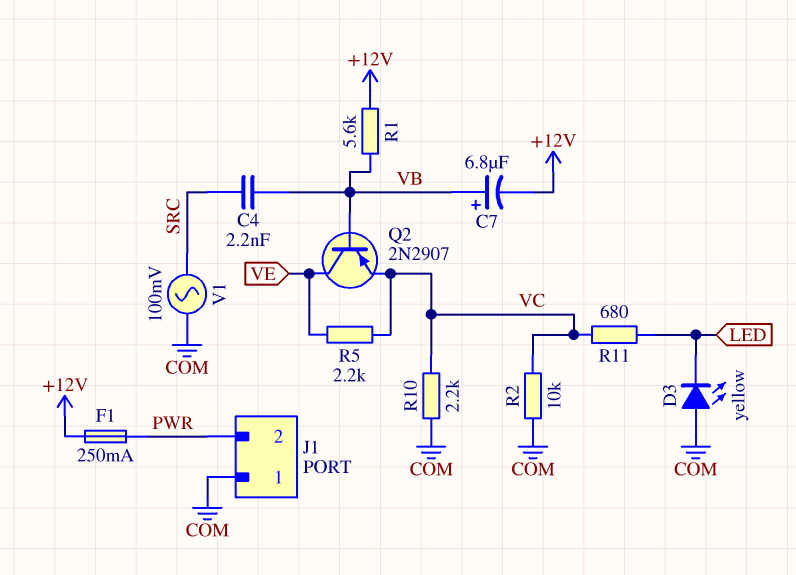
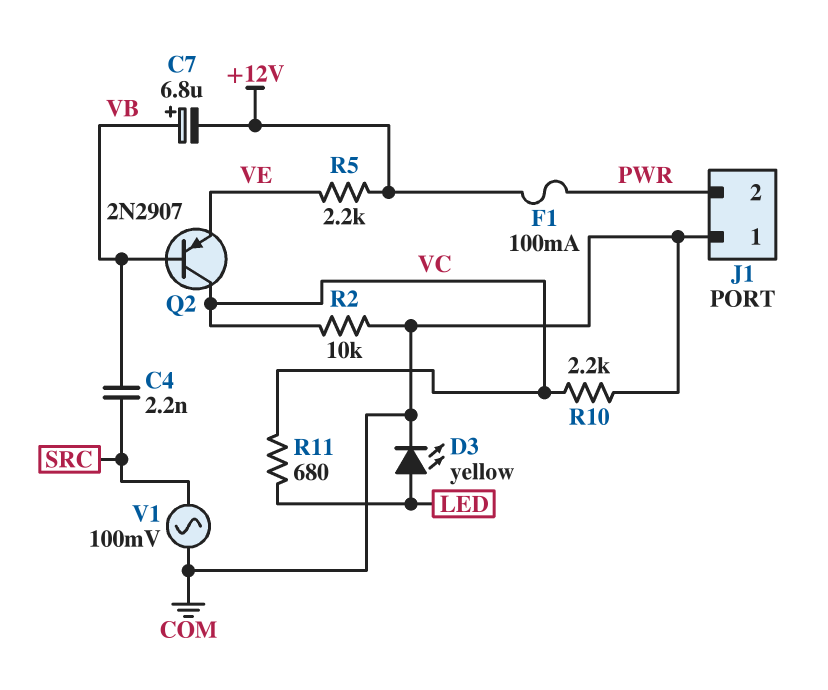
D3: LED yellow (A COM, K LED) -> LED yellow (A LED, K COM)
F1: 250mA (+12V, PWR) -> 100mA (+12V, PWR)
Q2: PNP 2N2907 (B VB, C VE, E VC) -> PNP 2N2907 (B VB, C VC, E VE)
R1: 5.6k (+12V, VB) -> none
R5: 2.2k (VC, VE) -> 2.2k (+12V, VE)

